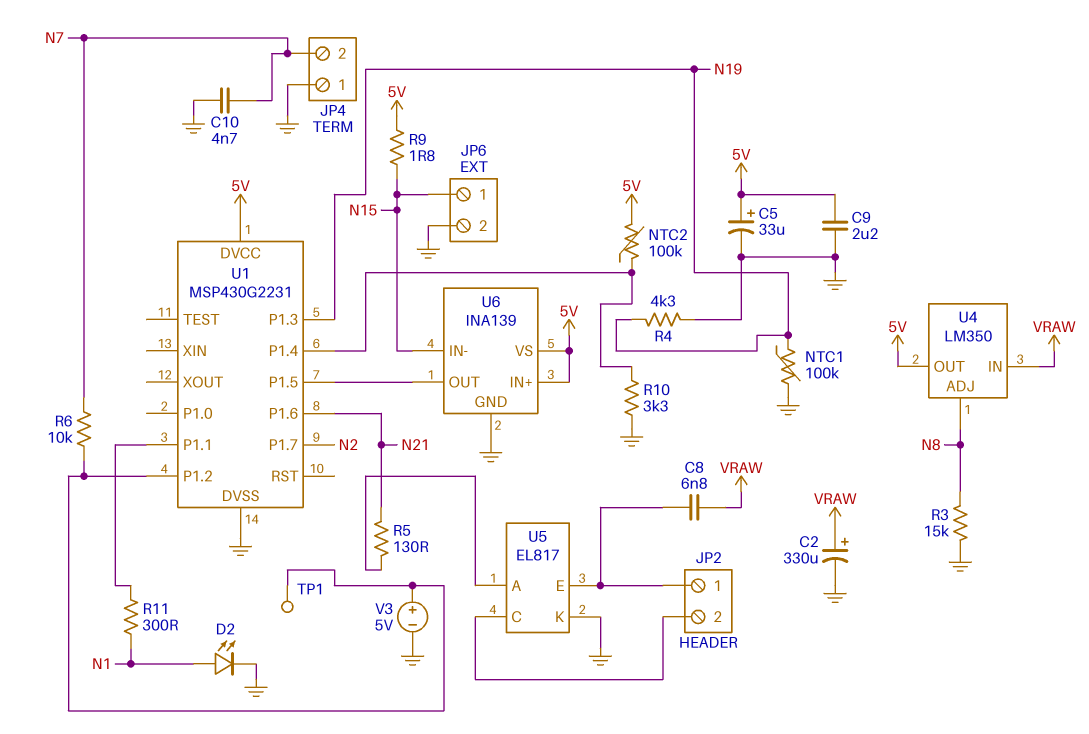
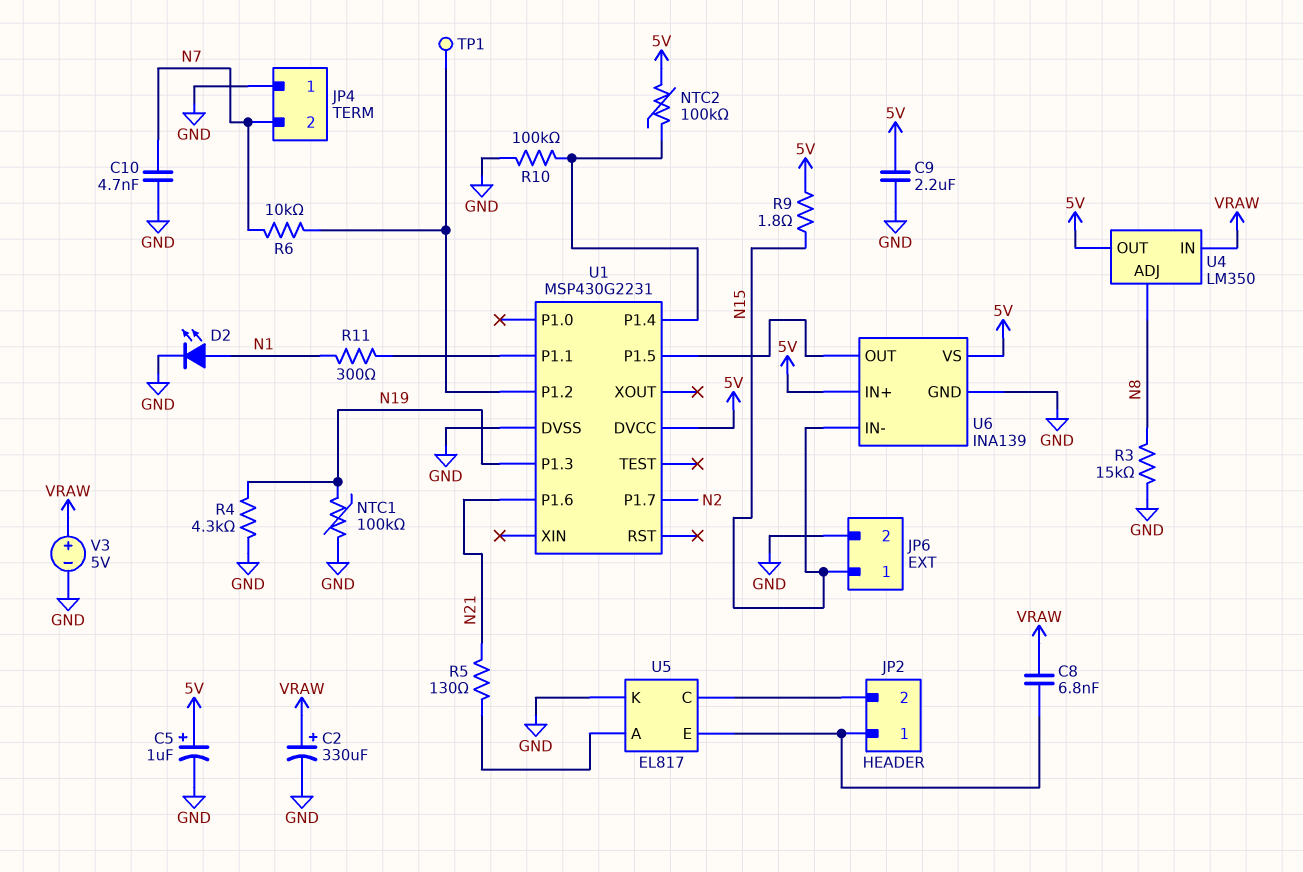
C5: 33uF (plus 5V, minus GND) -> 1uF (plus 5V, minus GND)
R10: 3.3k (GND, U1/P1.4) -> 100k (GND, U1/P1.4)
V3: 5V (plus U1/P1.2, minus GND) -> 5V (plus VRAW, minus GND)

